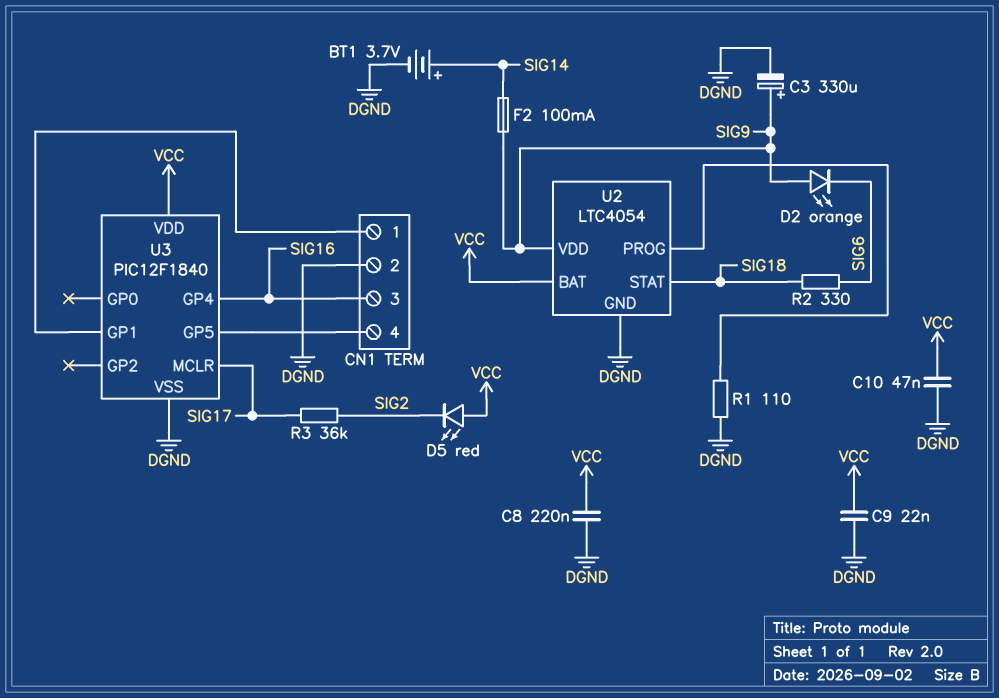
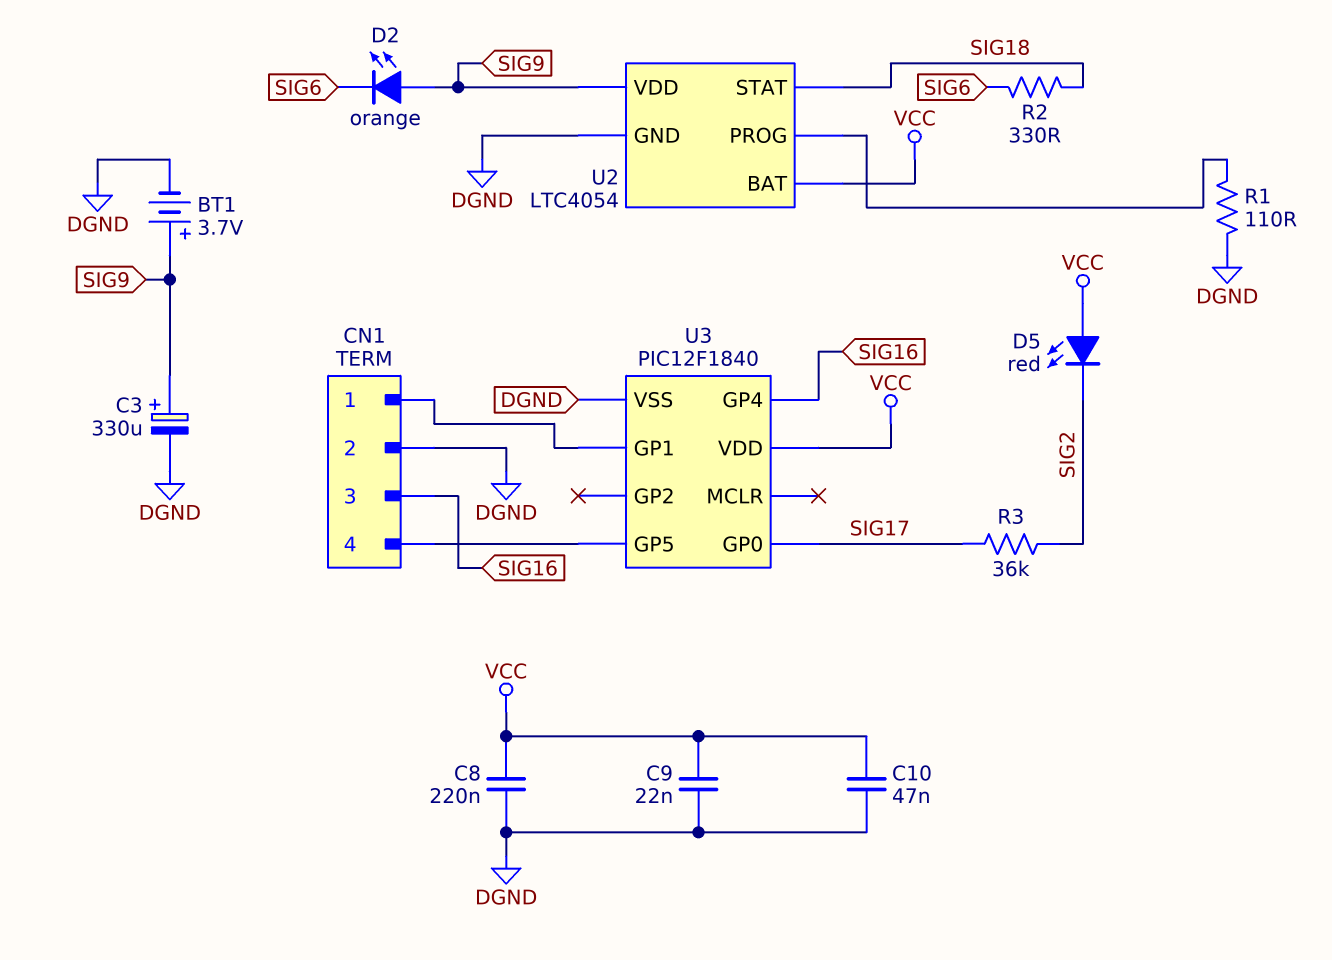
BT1: 3.7V (plus SIG14, minus DGND) -> 3.7V (plus SIG9, minus DGND)
F2: 100mA (SIG9, SIG14) -> none
U3 pin GP0: none -> SIG17
U3 pin MCLR: SIG17 -> none

